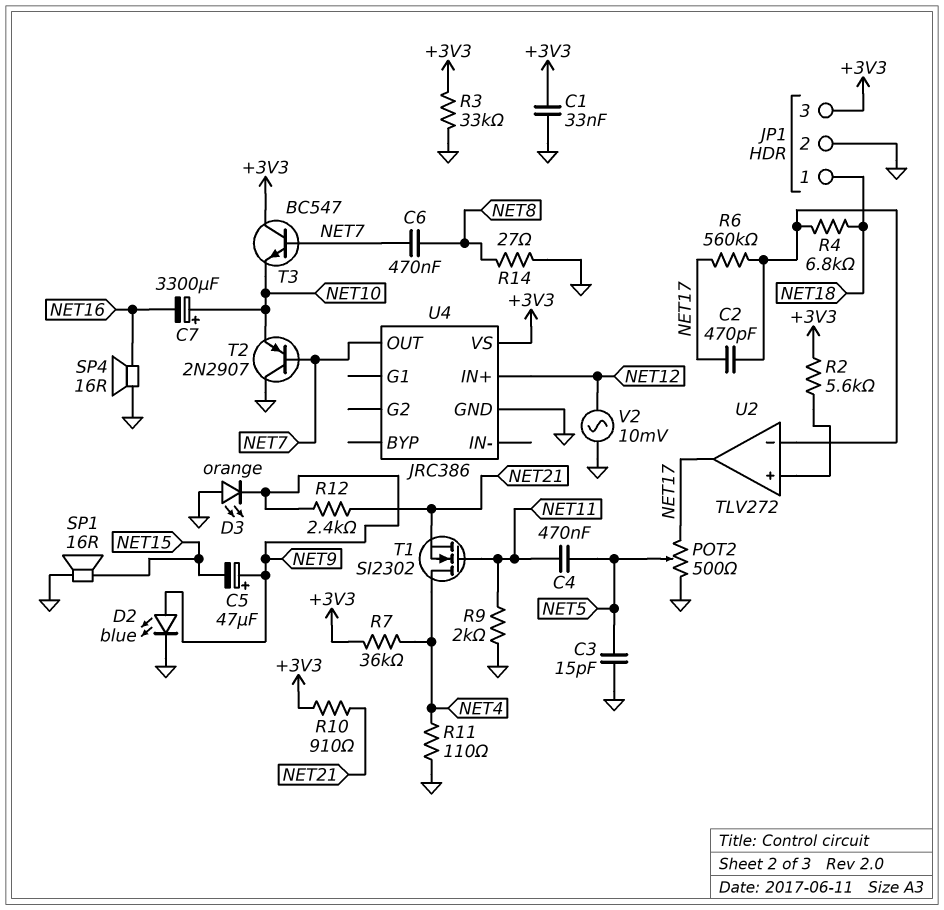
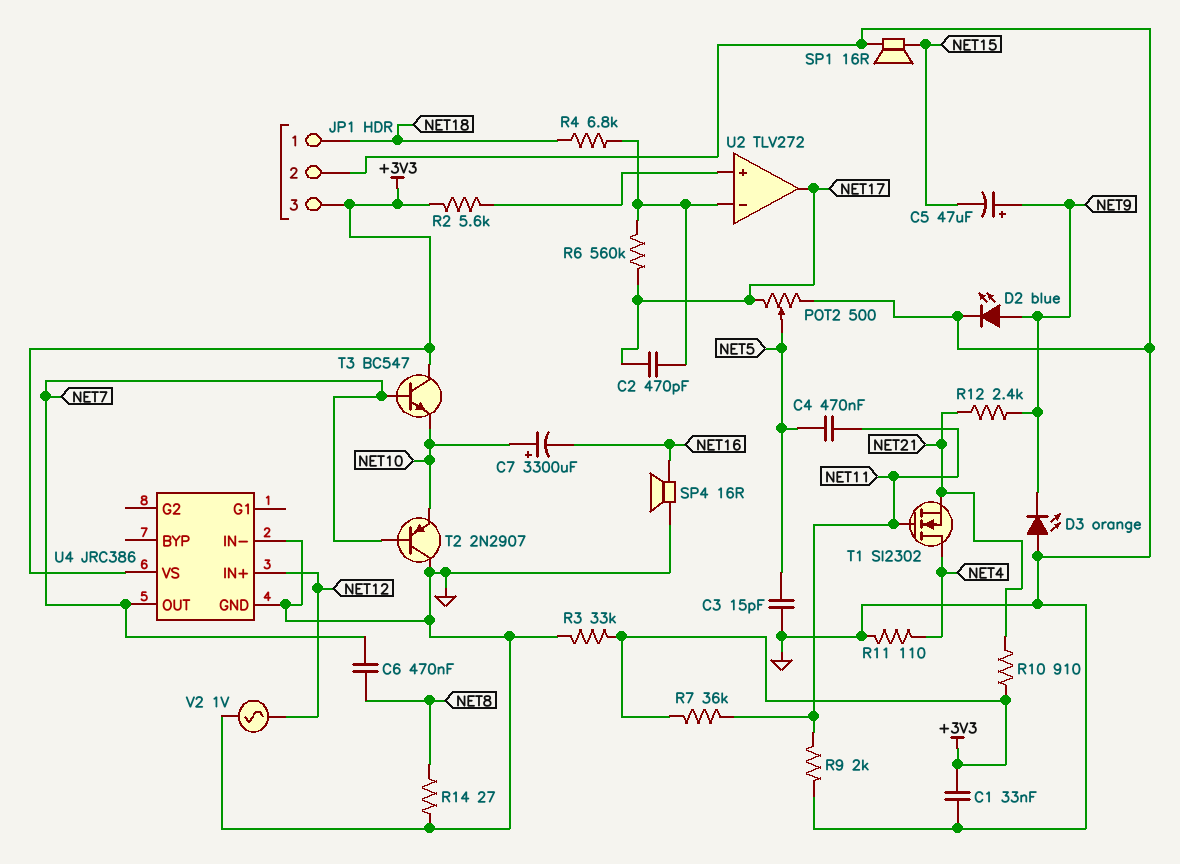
R7: 36k (+3V3, NET4) -> 36k (+3V3, NET11)
U4 pin IN-: none -> GND
V2: AC 10mV (GND, NET12) -> AC 1V (GND, NET12)

